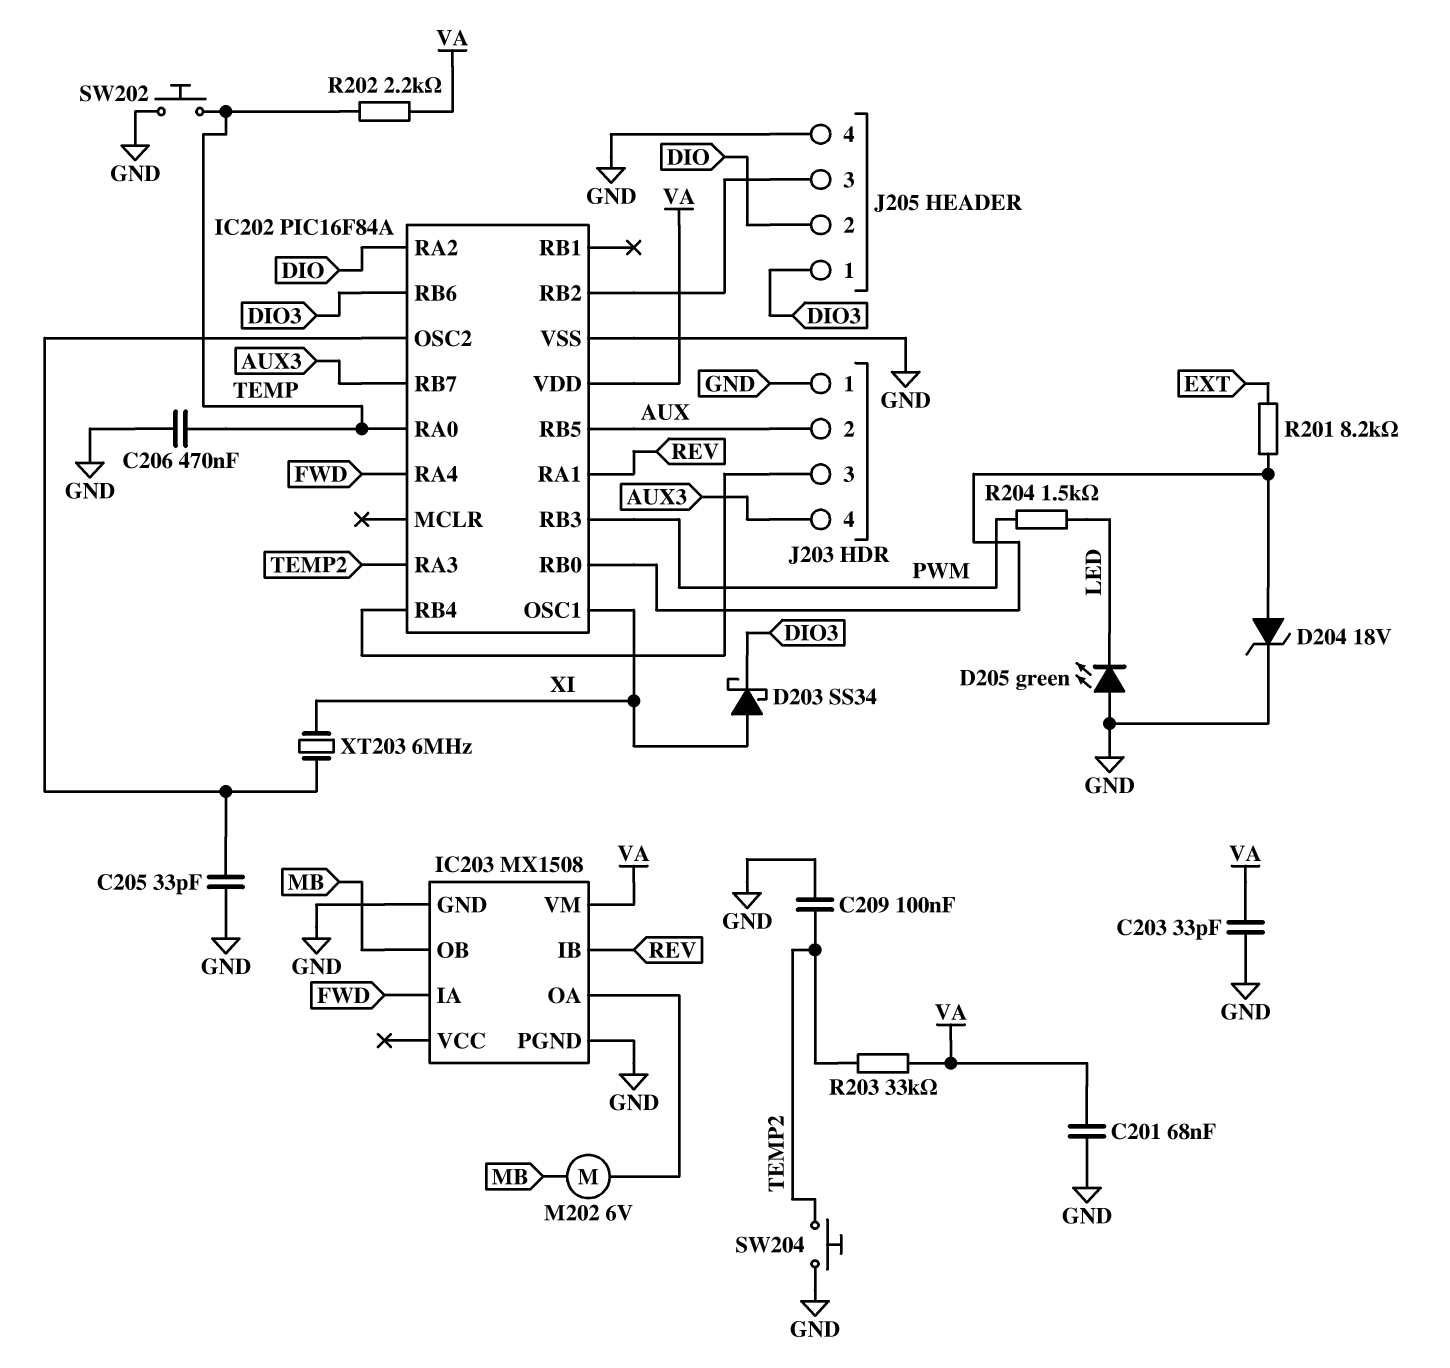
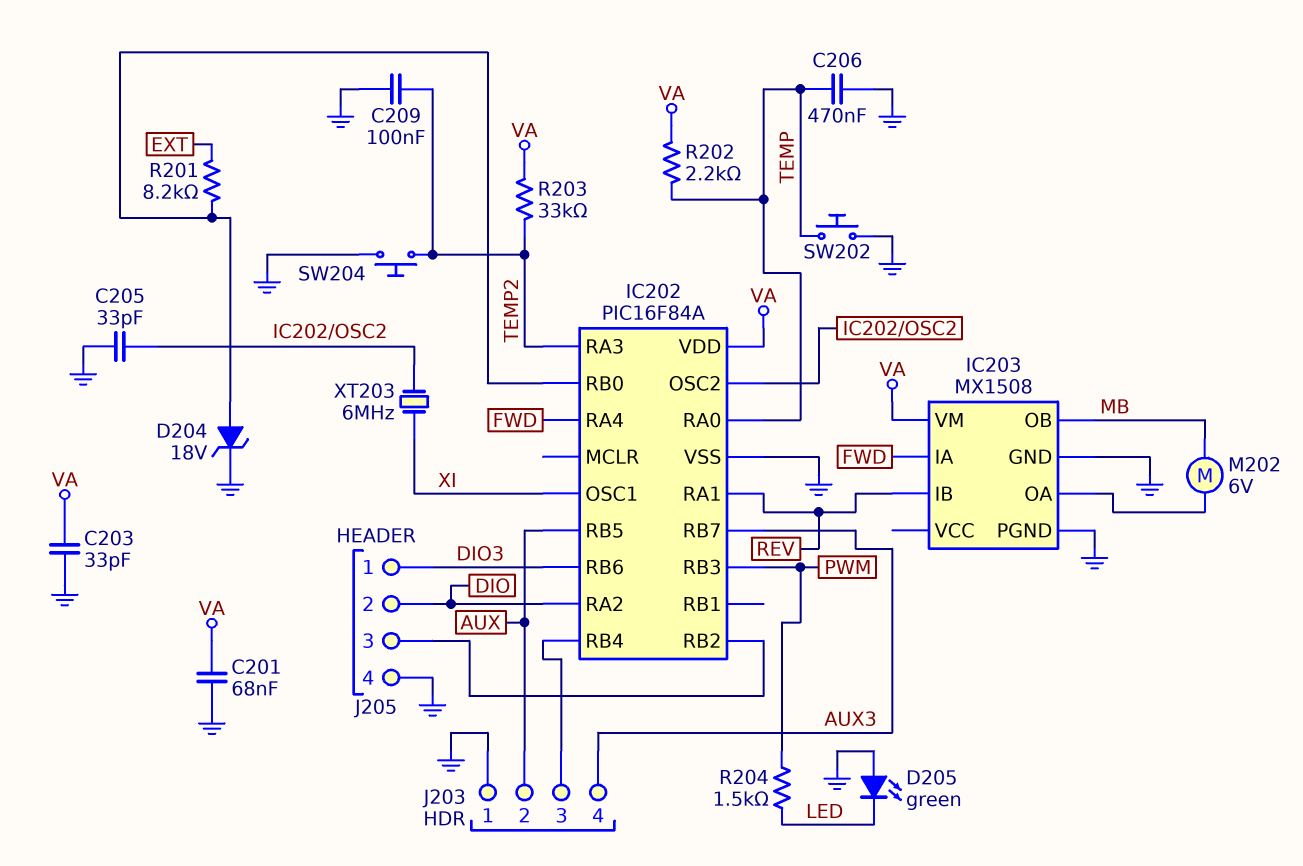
D203: schottky SS34 (A XI, K DIO3) -> none

